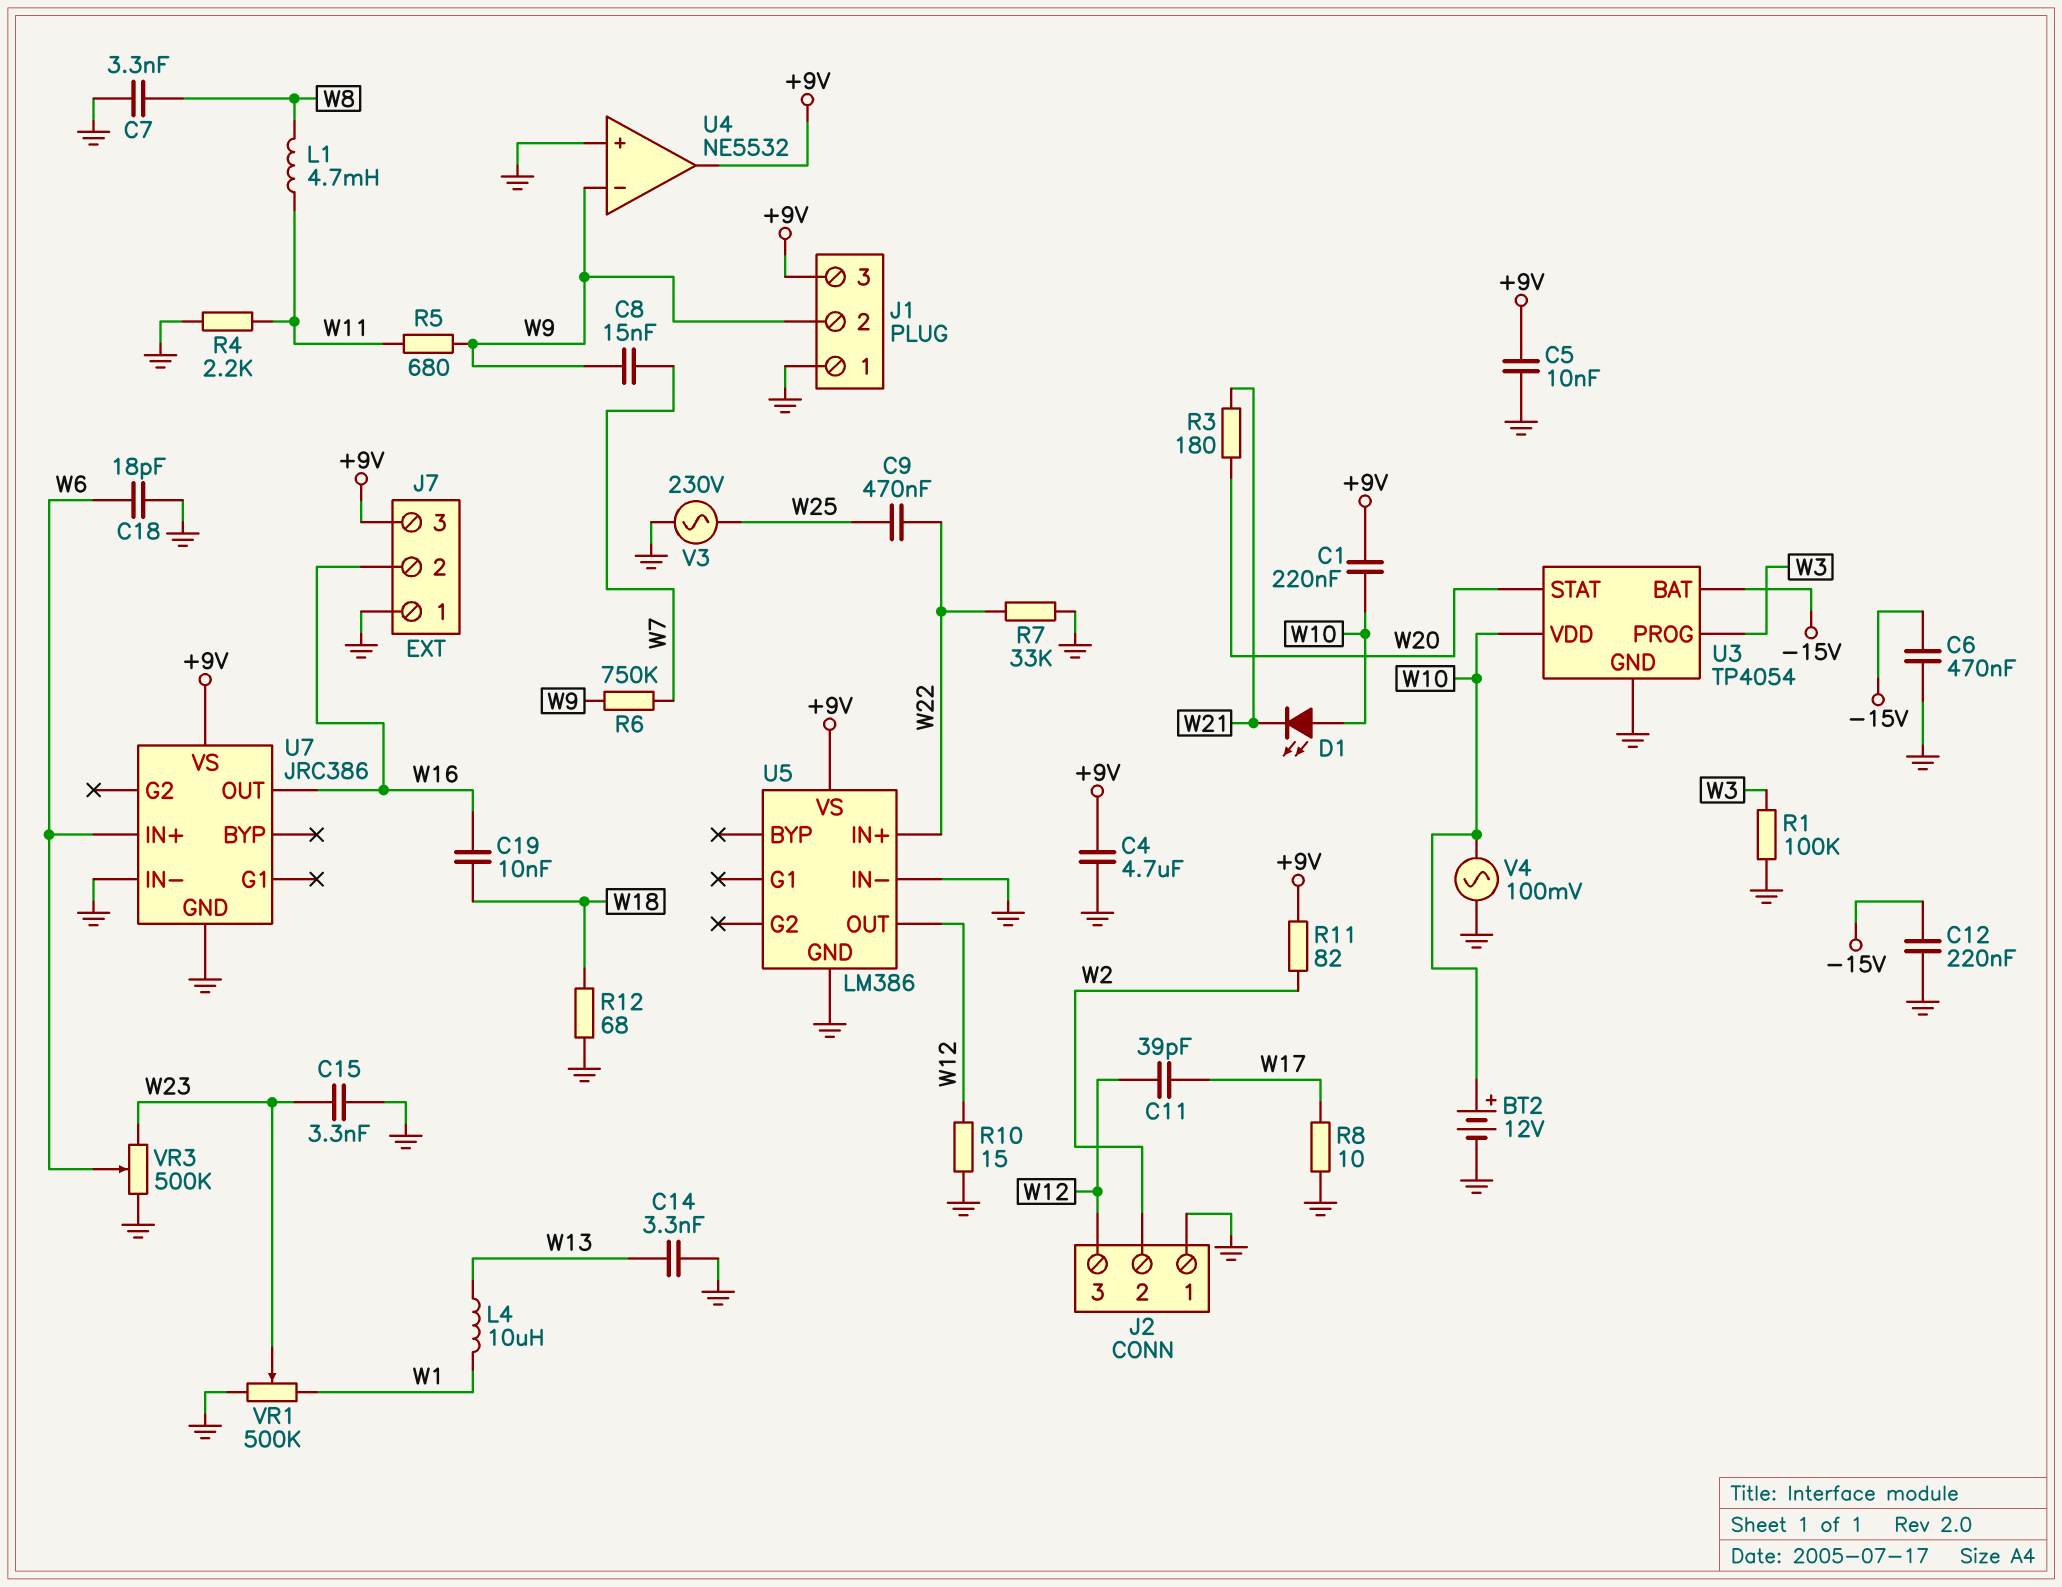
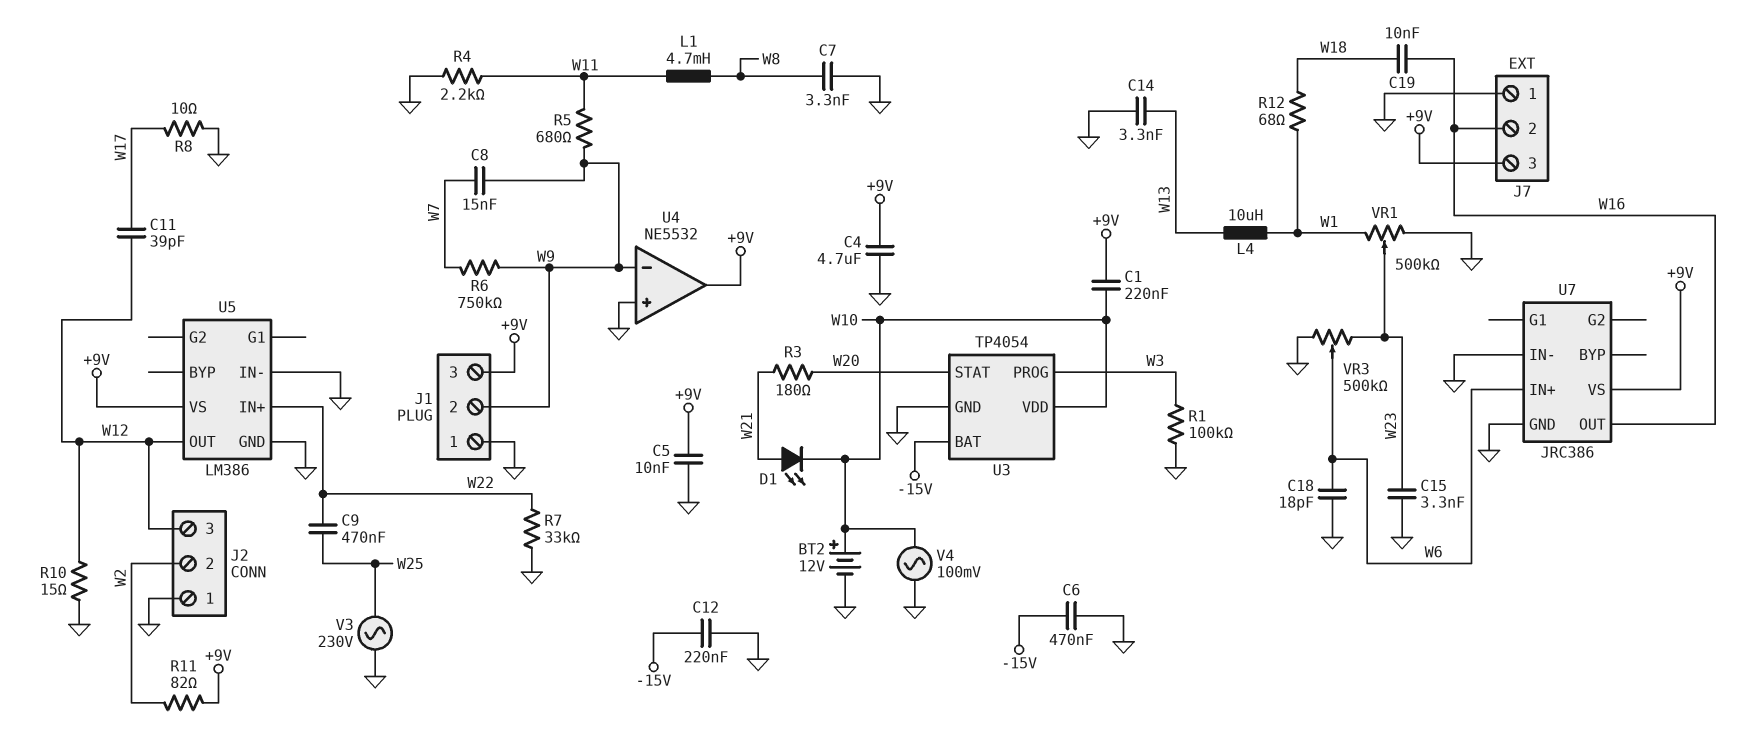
D1: LED (A W10, K W21) -> LED (A W21, K W10)
R12: 68 (GND, W18) -> 68 (W1, W18)

